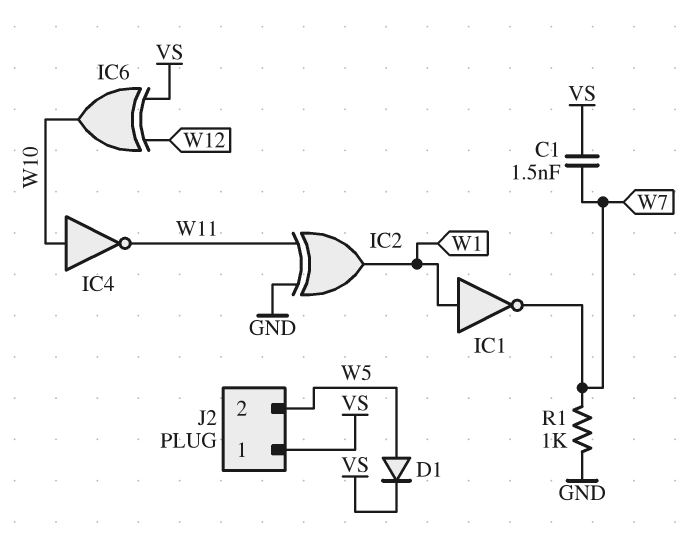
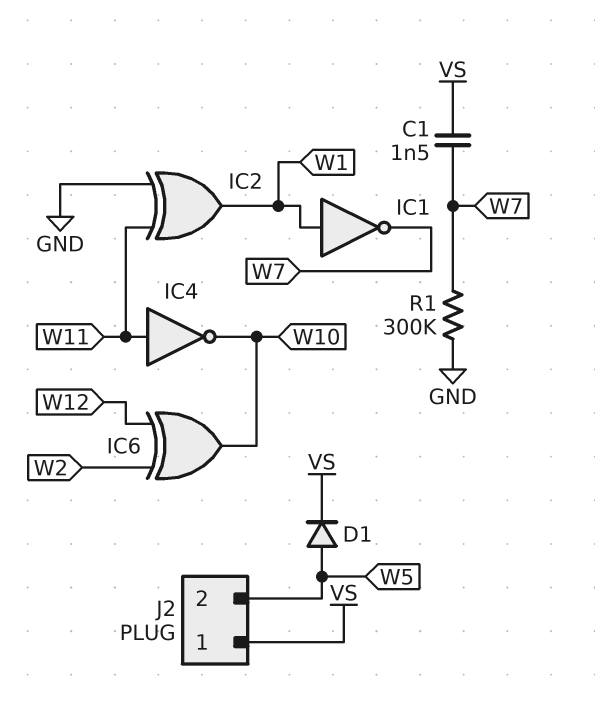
IC4: NOT (in W10, out W11) -> NOT (in W11, out W10)
IC6: XOR (in VS, in W12, out W10) -> XOR (in W2, in W12, out W10)
R1: 1k (GND, W7) -> 300k (GND, W7)

